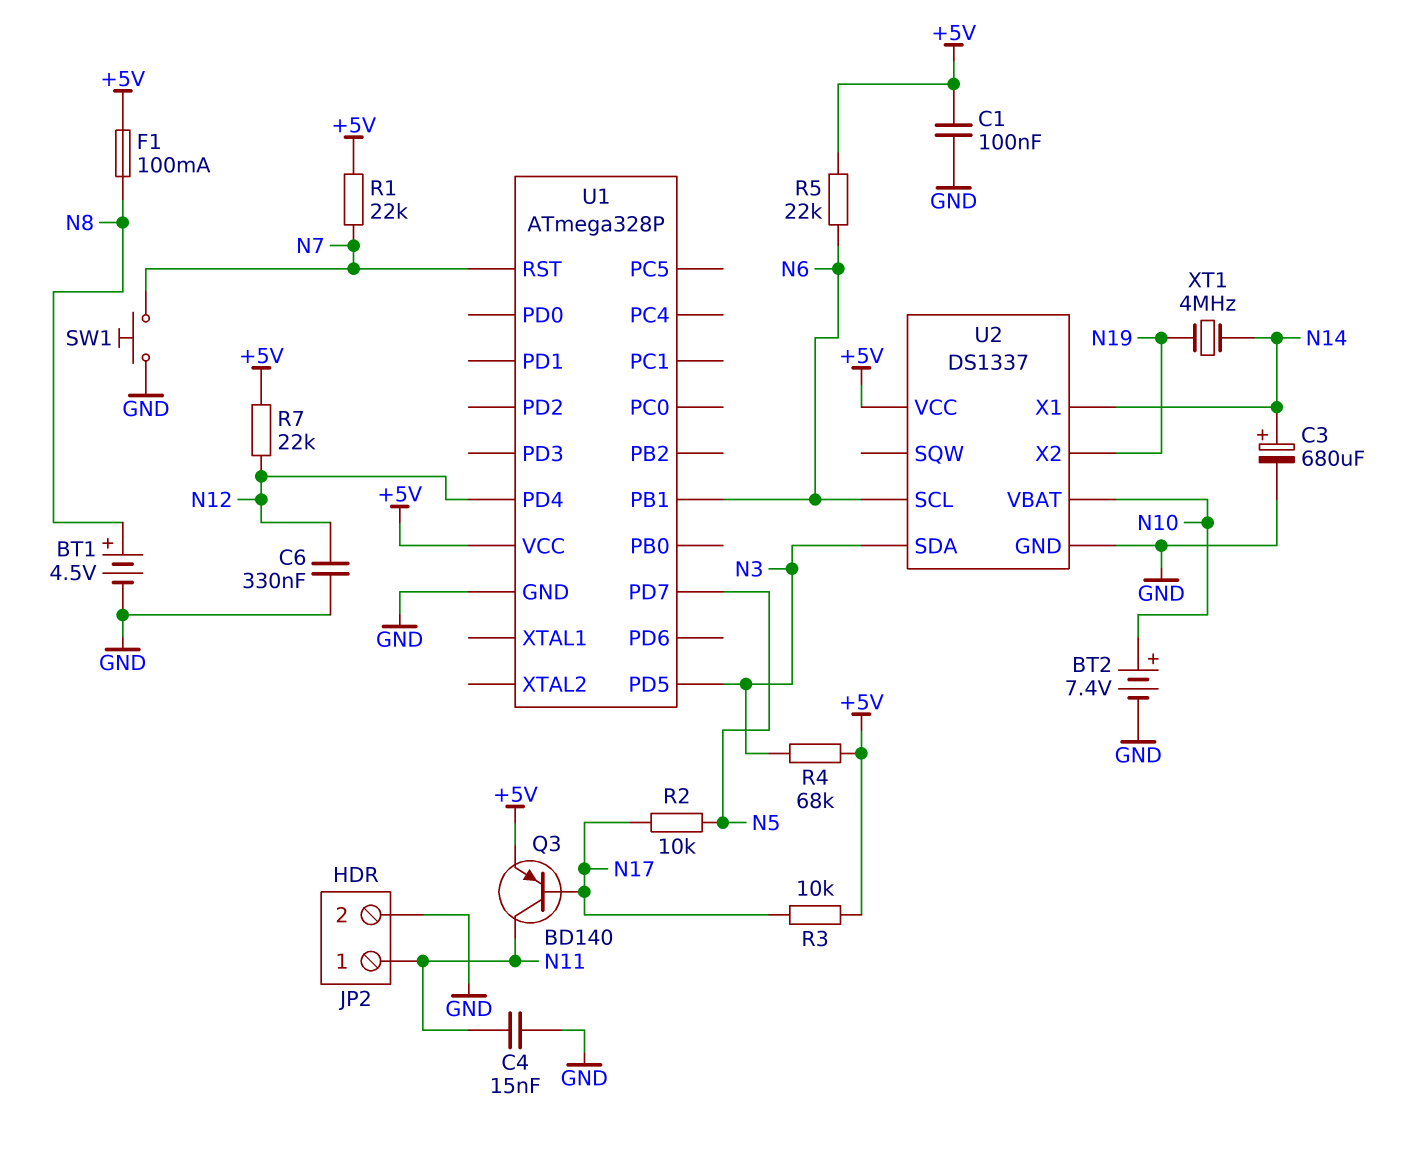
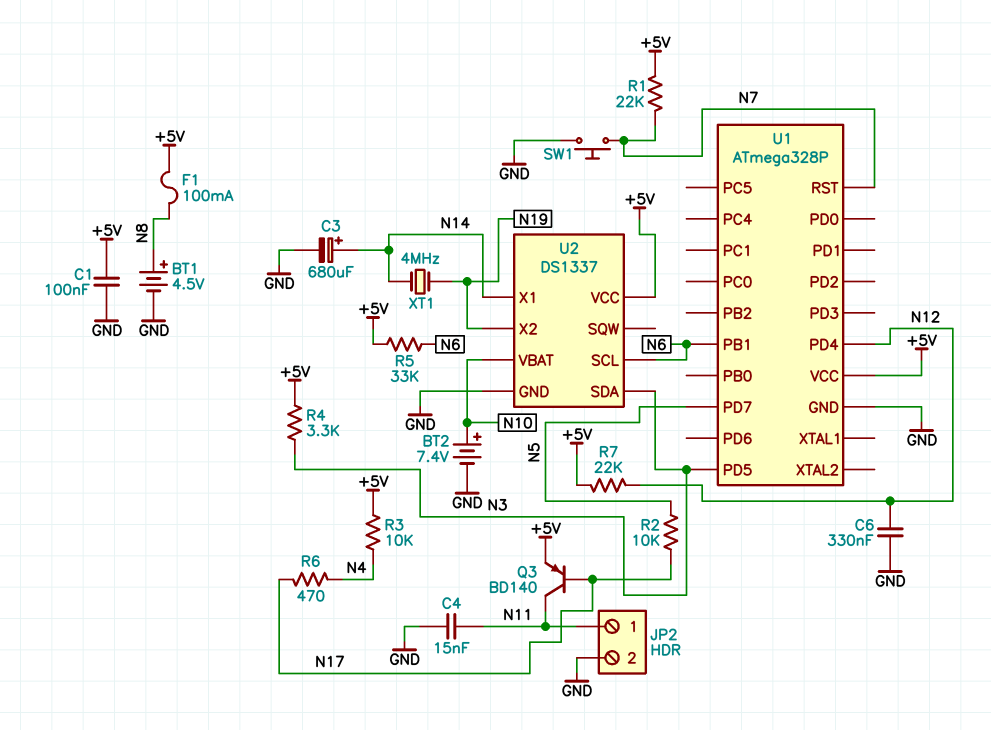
R3: 10k (+5V, N17) -> 10k (+5V, N4)
R4: 68k (+5V, N3) -> 3.3k (+5V, N3)
R5: 22k (+5V, N6) -> 33k (+5V, N6)
R6: none -> 470 (N4, N17)

